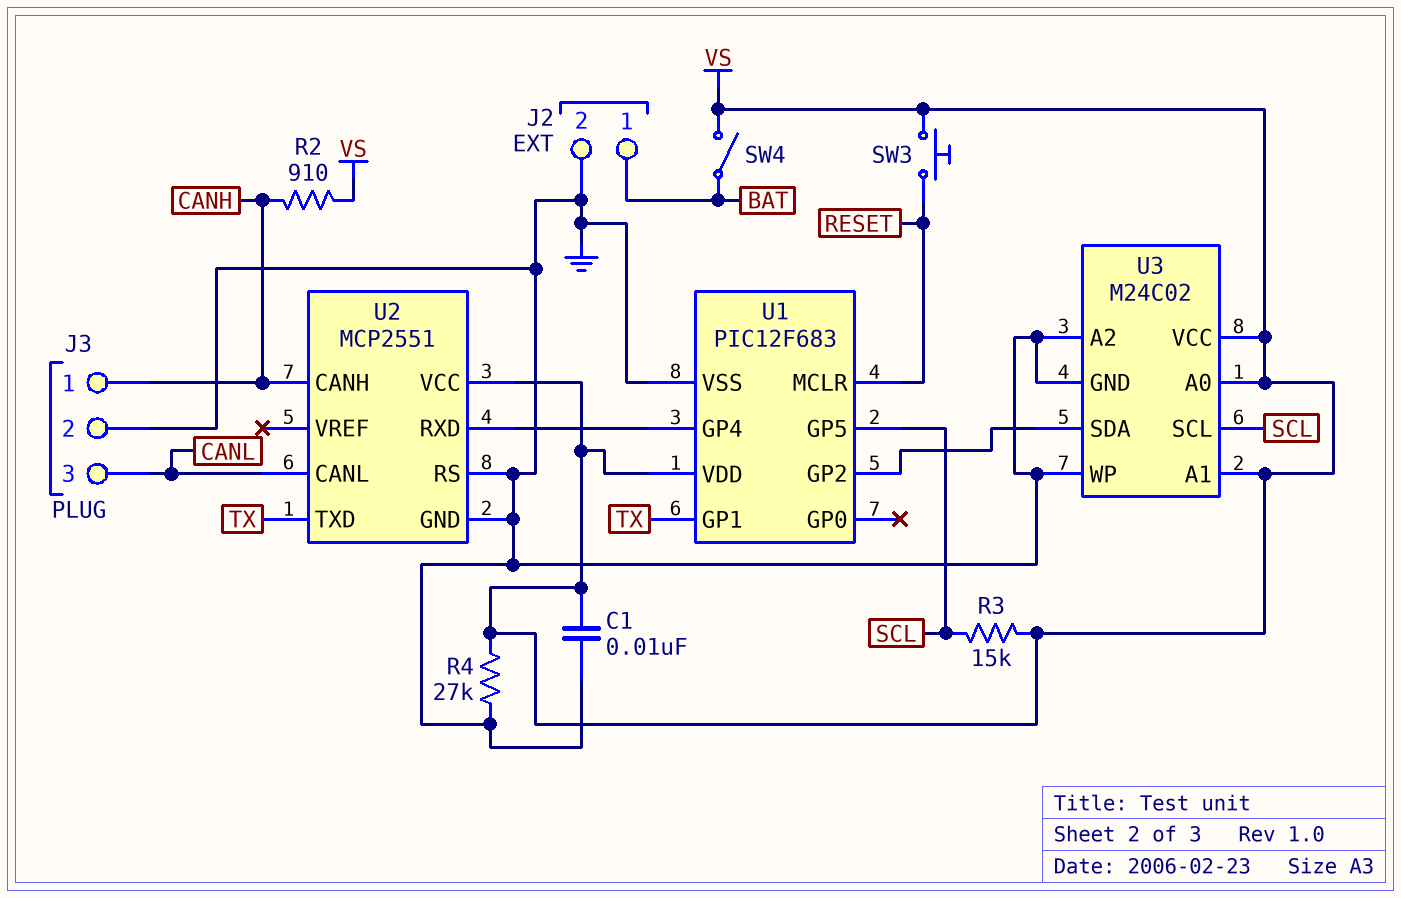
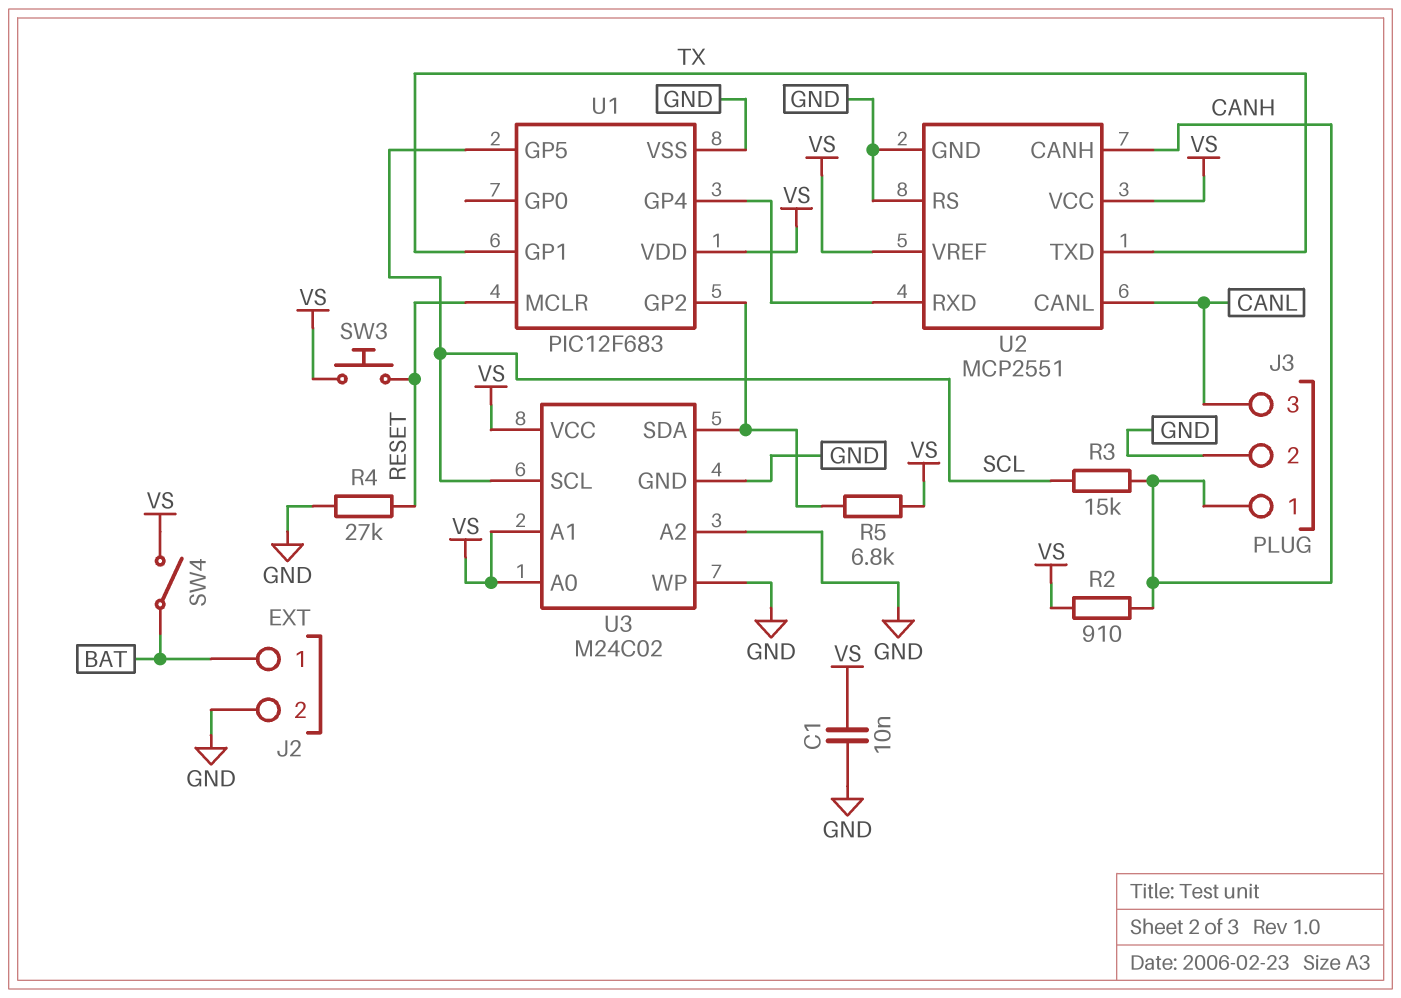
R3: 15k (SCL, VS) -> 15k (CANH, SCL)
R4: 27k (GND, VS) -> 27k (GND, RESET)
R5: none -> 6.8k (U1/GP2, VS)
U2 pin VREF: none -> VS

